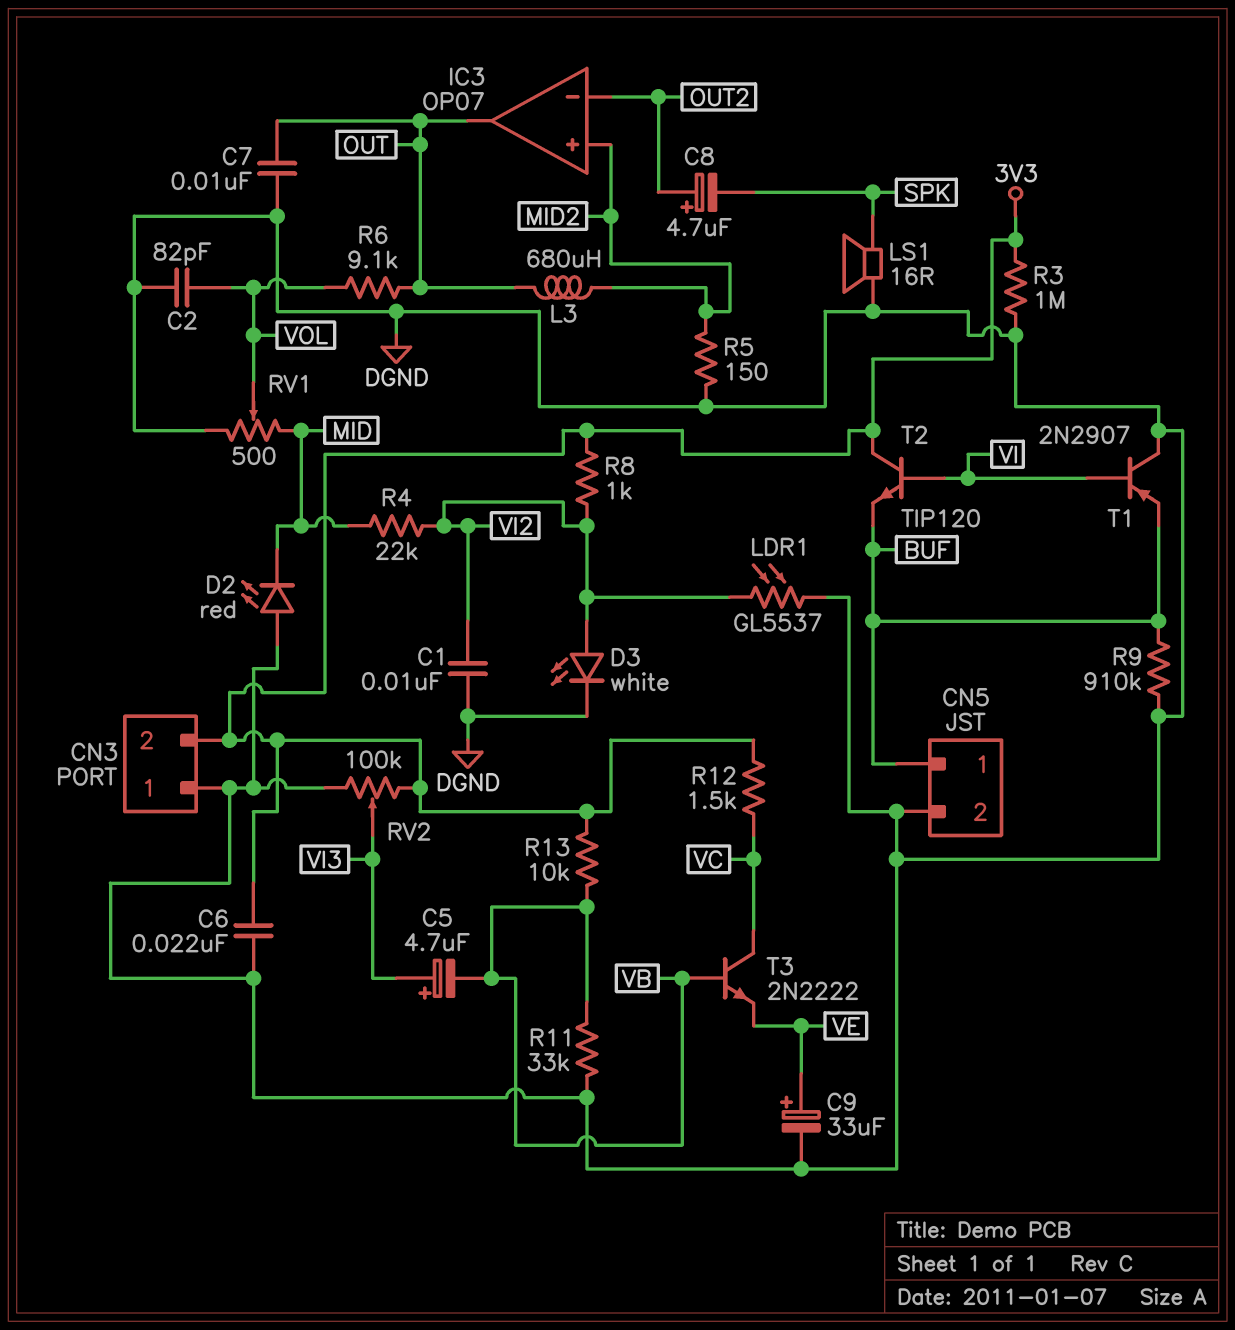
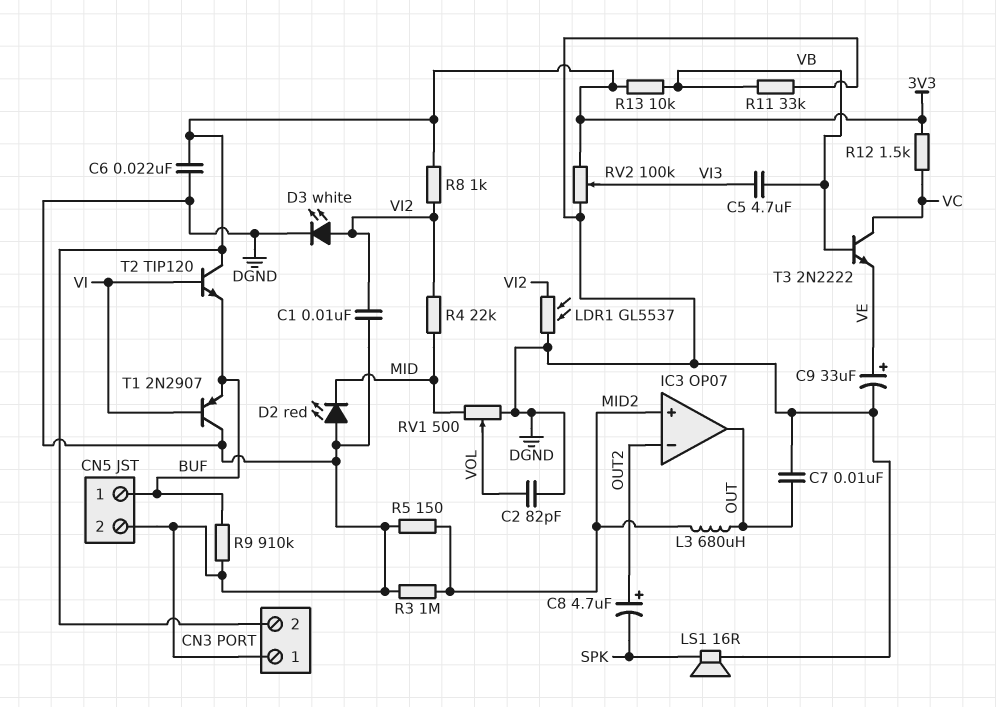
C5: 4.7uF (plus VI3, minus VB) -> 4.7uF (VB, VI3)
R3: 1M (3V3, DGND) -> 1M (DGND, MID2)
R6: 9.1k (OUT, VOL) -> none

